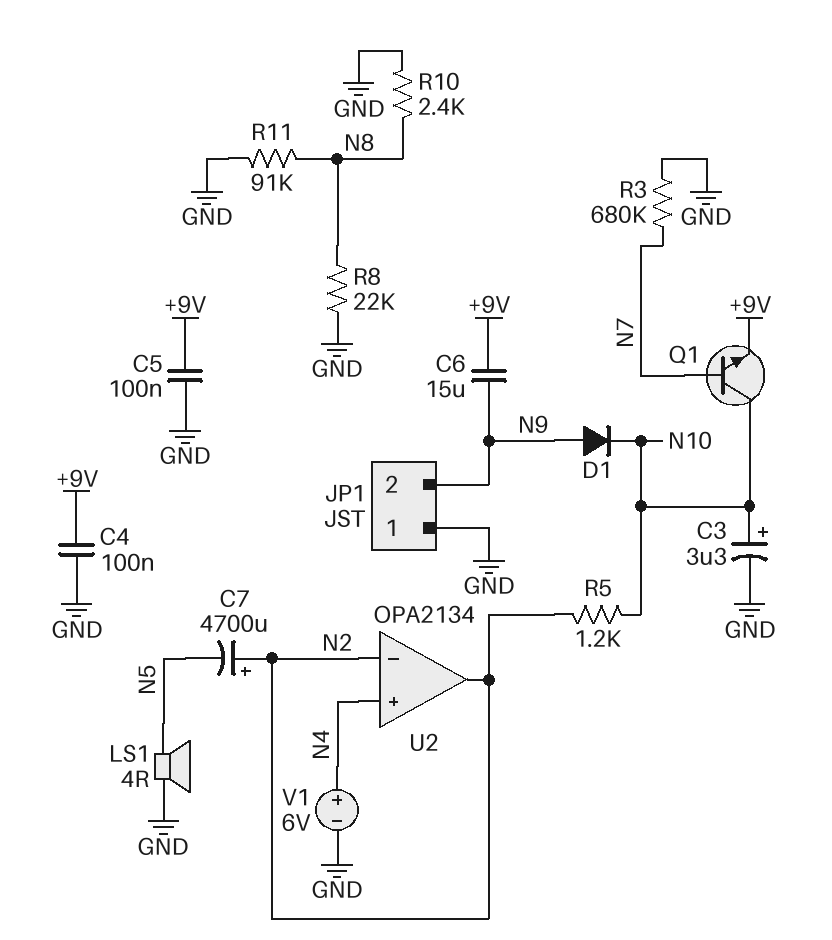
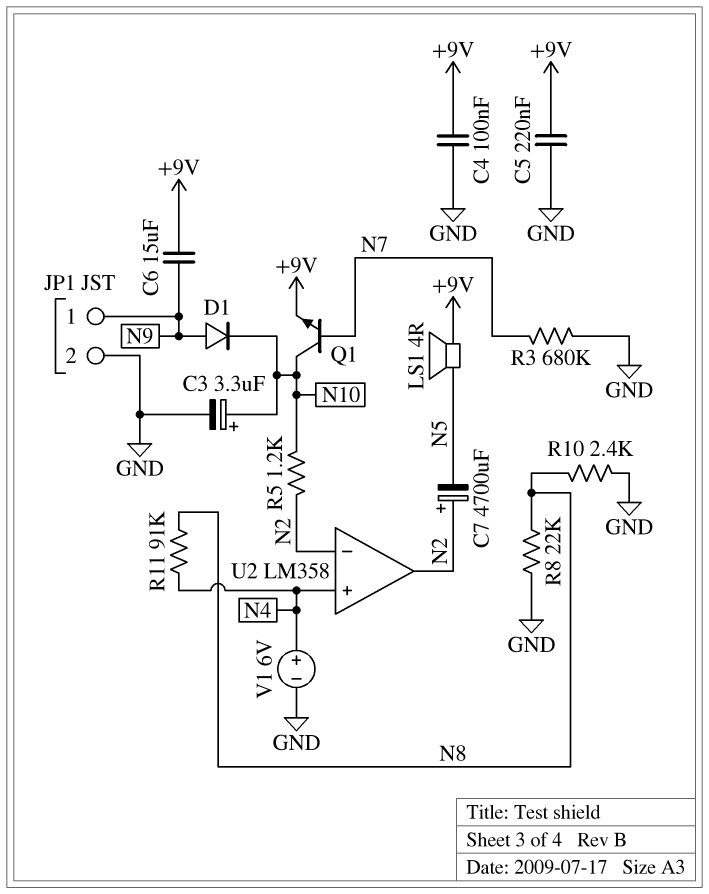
C5: 100nF (+9V, GND) -> 220nF (+9V, GND)
JP1 pin 1: GND -> N9
JP1 pin 2: N9 -> GND
LS1: speaker 4R (GND, N5) -> speaker 4R (+9V, N5)
R11: 91k (GND, N8) -> 91k (N4, N8)
U2: OPA2134 -> LM358

